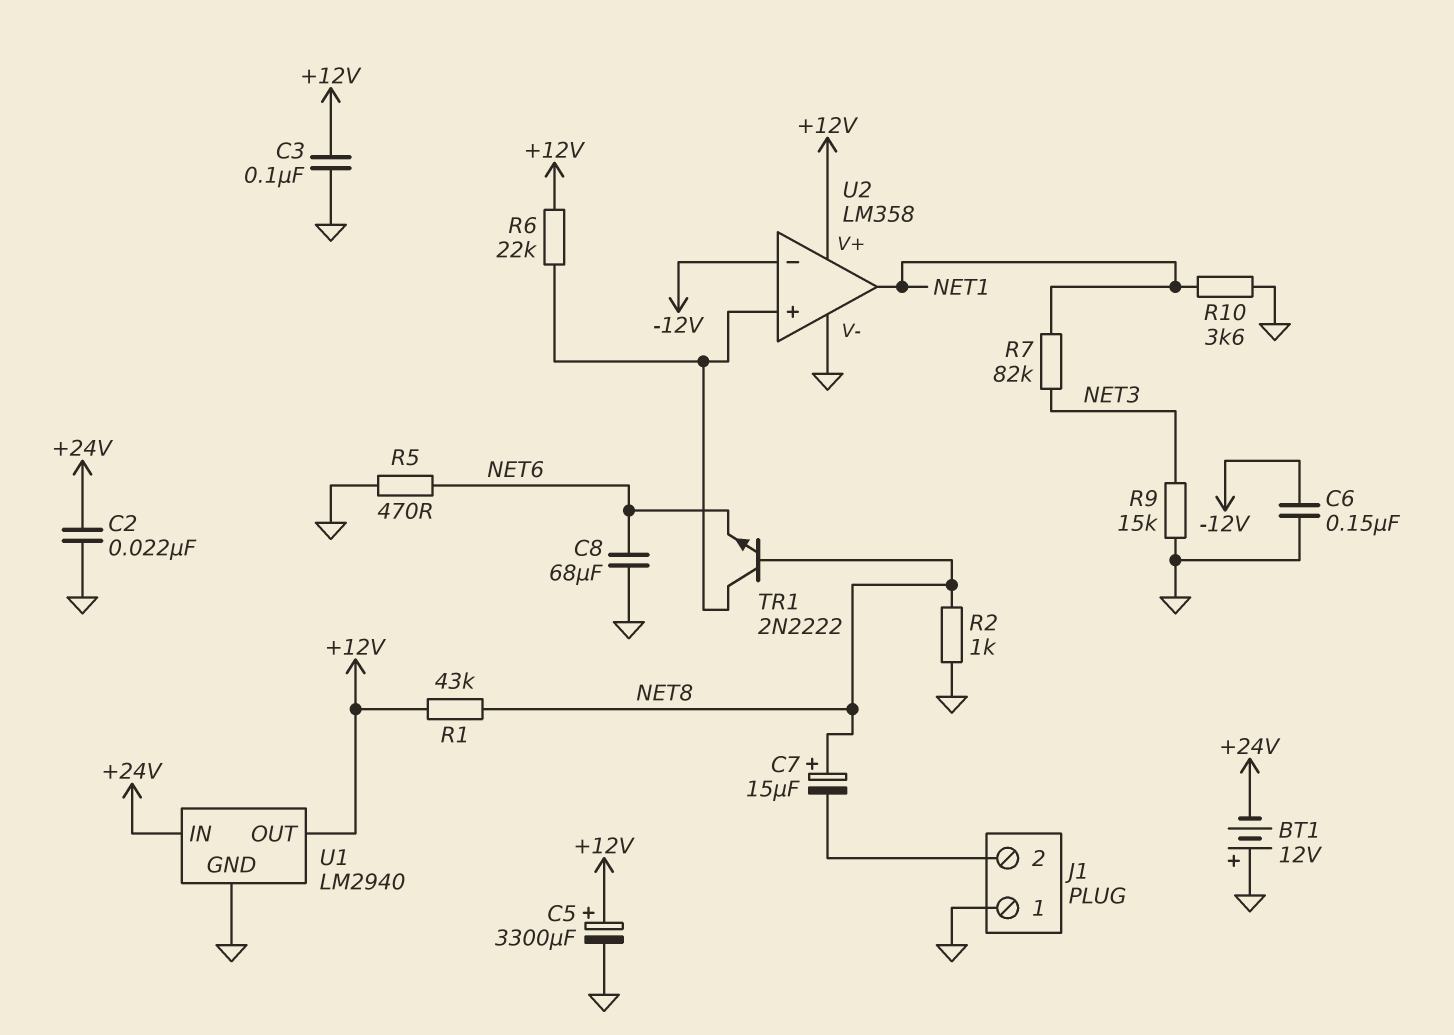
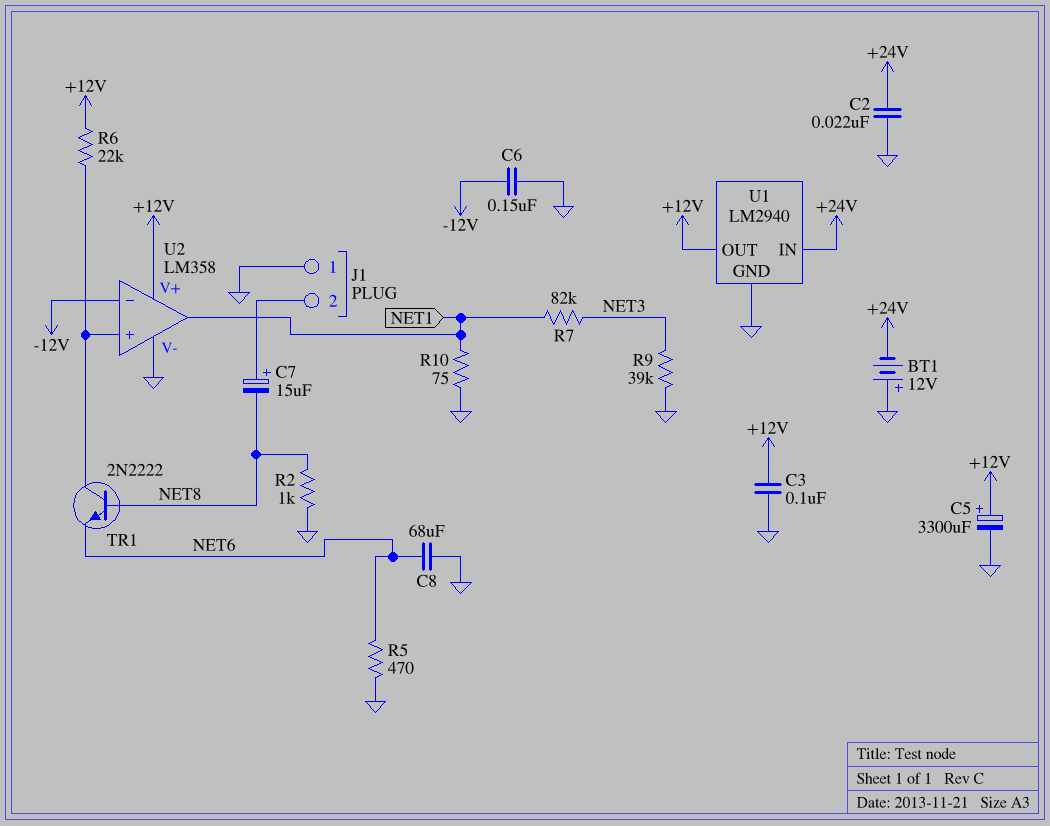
C7: 15uF (plus NET8, minus J1/2) -> 15uF (plus J1/2, minus NET8)
R1: 43k (+12V, NET8) -> none
R9: 15k (GND, NET3) -> 39k (GND, NET3)
R10: 3.6k (GND, NET1) -> 75 (GND, NET1)

